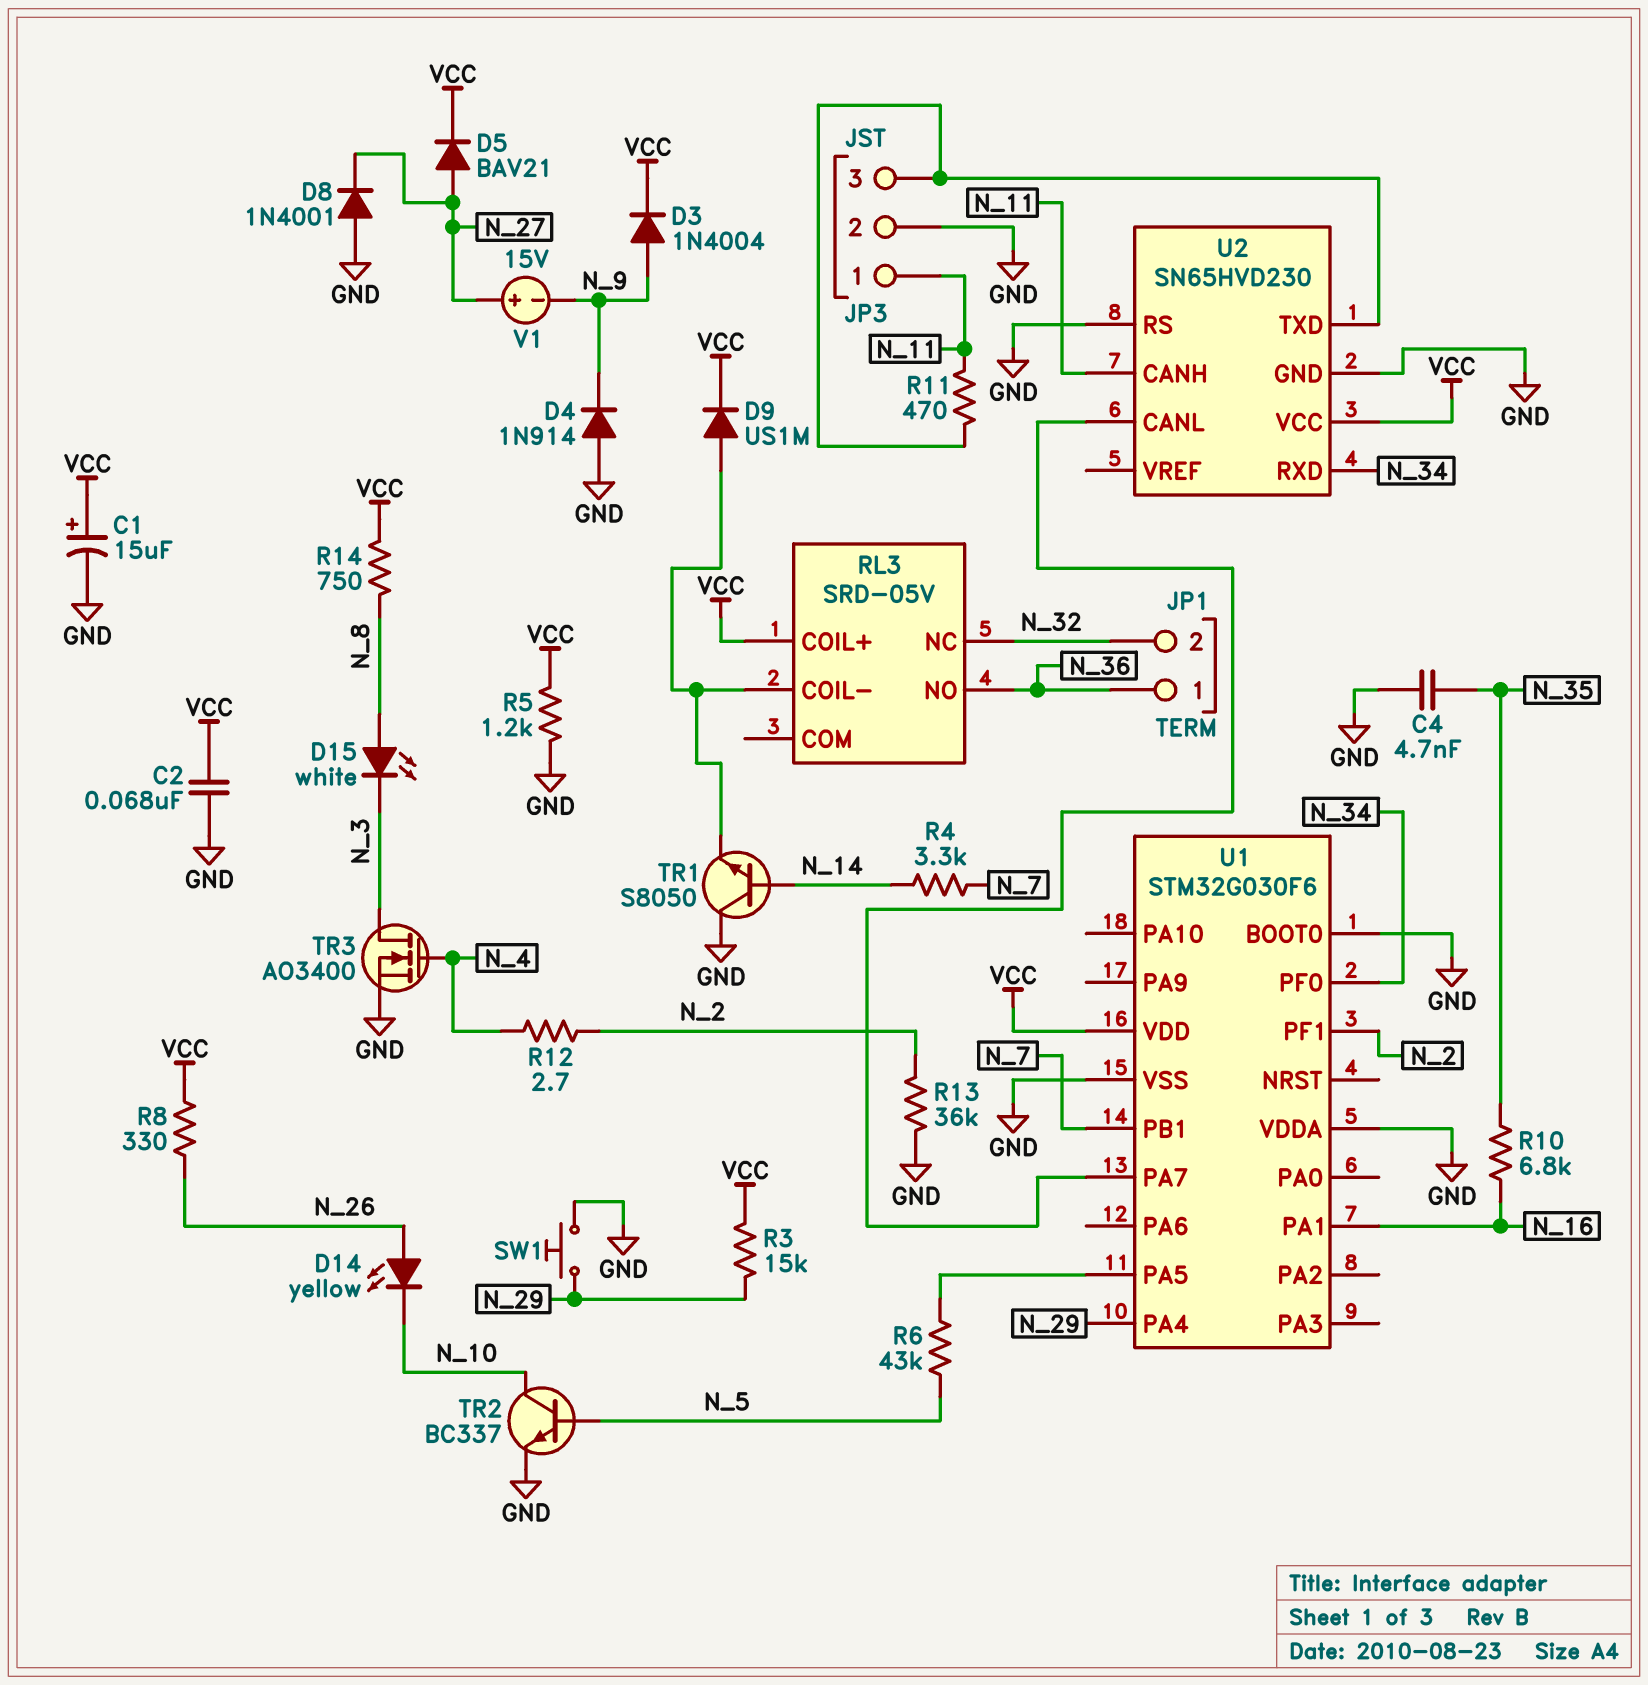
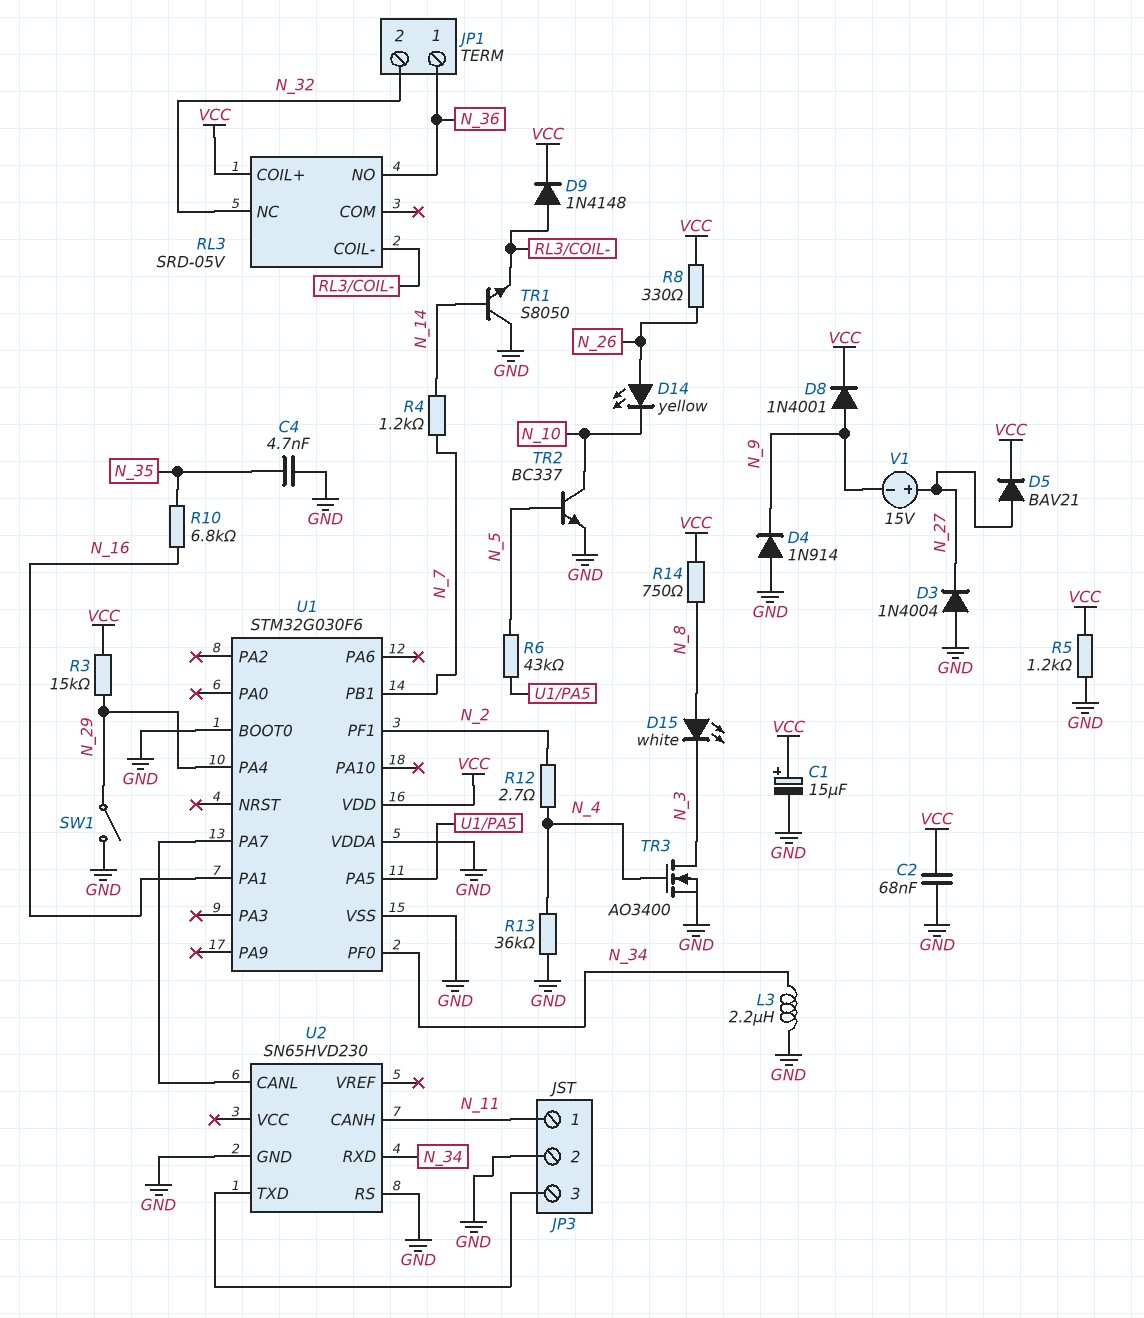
D3: diode 1N4004 (A N_9, K VCC) -> diode 1N4004 (A GND, K N_27)
D8: diode 1N4001 (A GND, K N_27) -> diode 1N4001 (A N_9, K VCC)
D9: diode US1M (A RL3/COIL-, K VCC) -> diode 1N4148 (A RL3/COIL-, K VCC)
L3: none -> 2.2uH (GND, N_34)
R4: 3.3k (N_7, N_14) -> 1.2k (N_7, N_14)
R11: 470 (JP3/3, N_11) -> none
R13: 36k (GND, N_2) -> 36k (GND, N_4)
SW1: button (GND, N_29) -> switch (GND, N_29)
U2 pin VCC: VCC -> none

